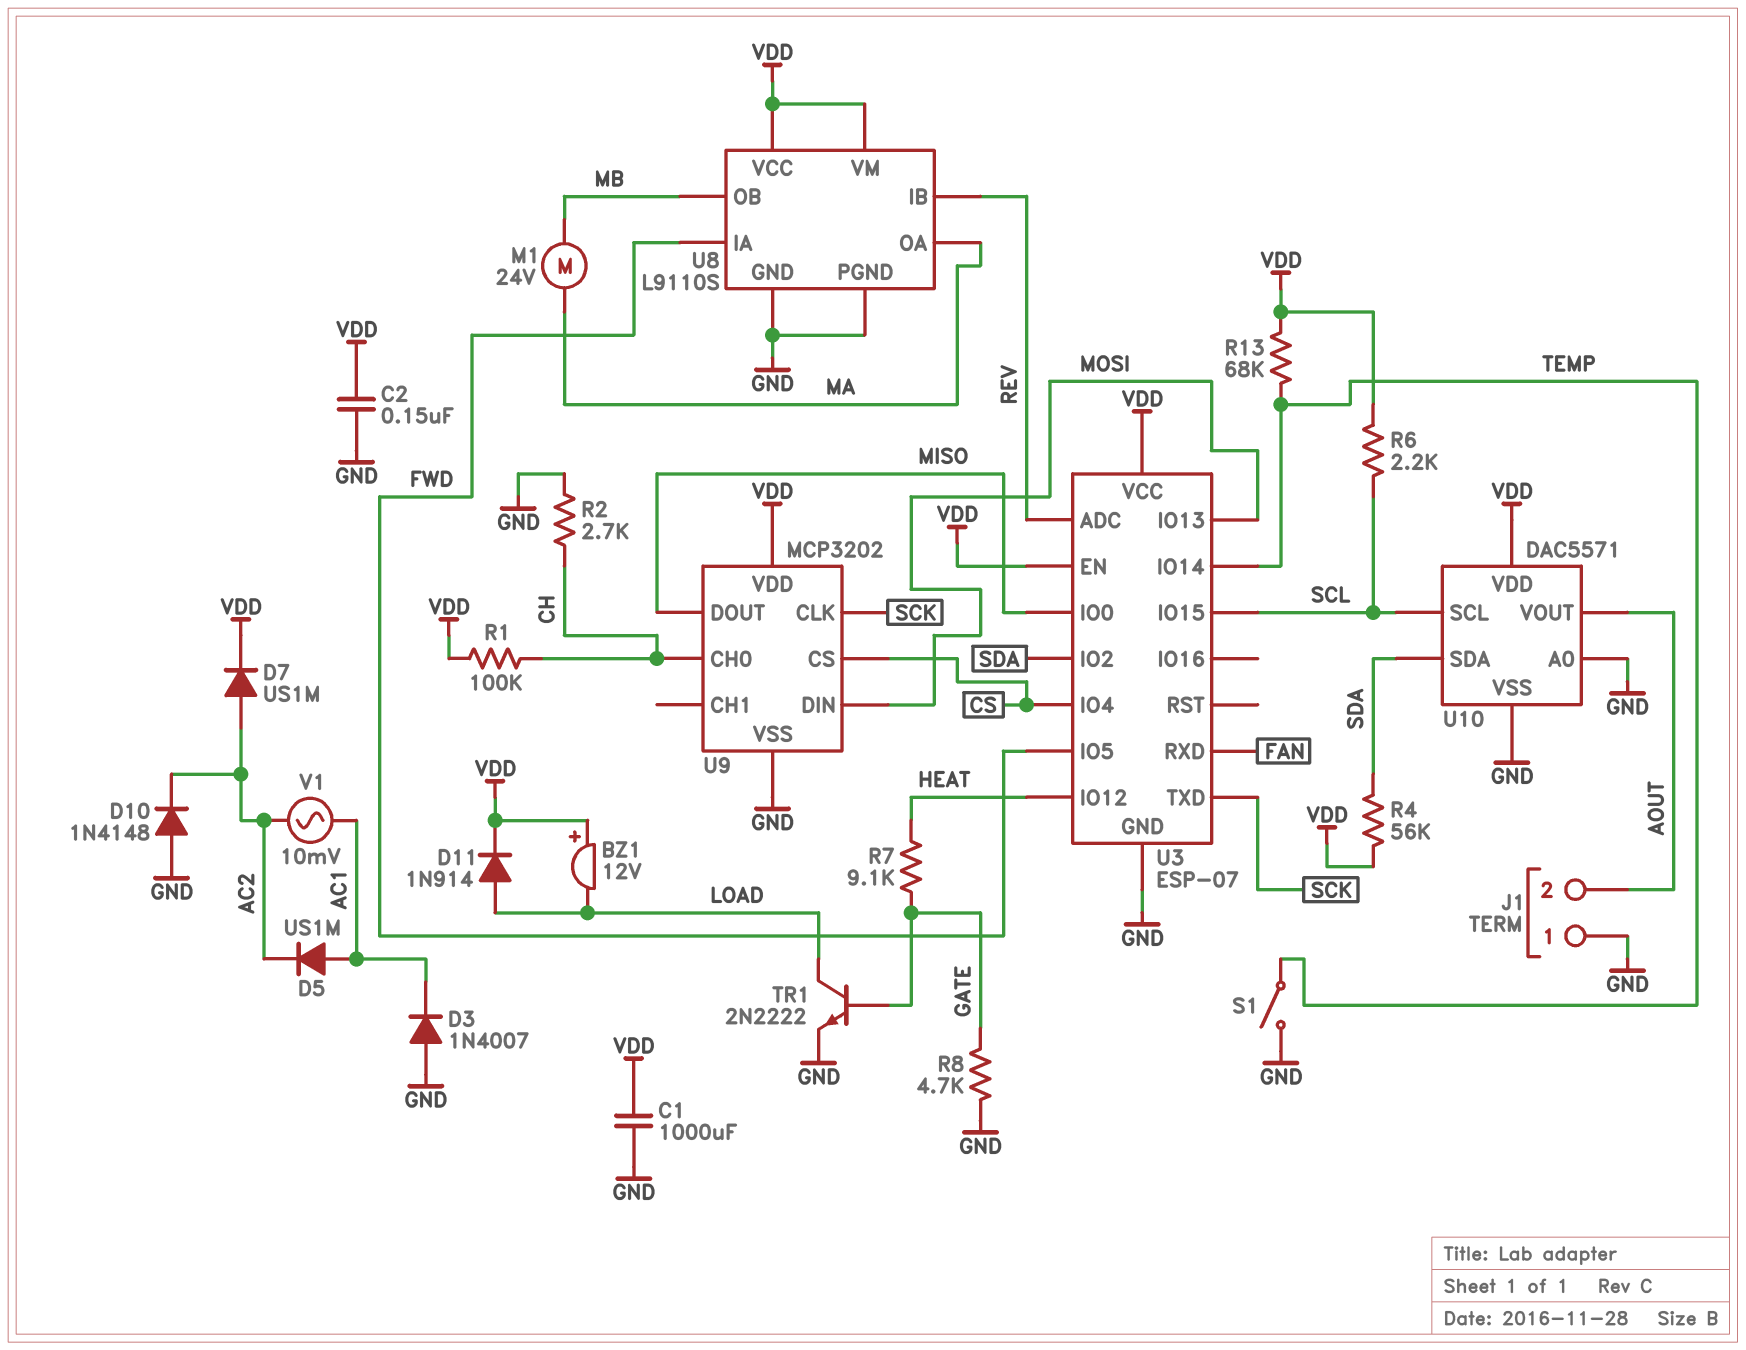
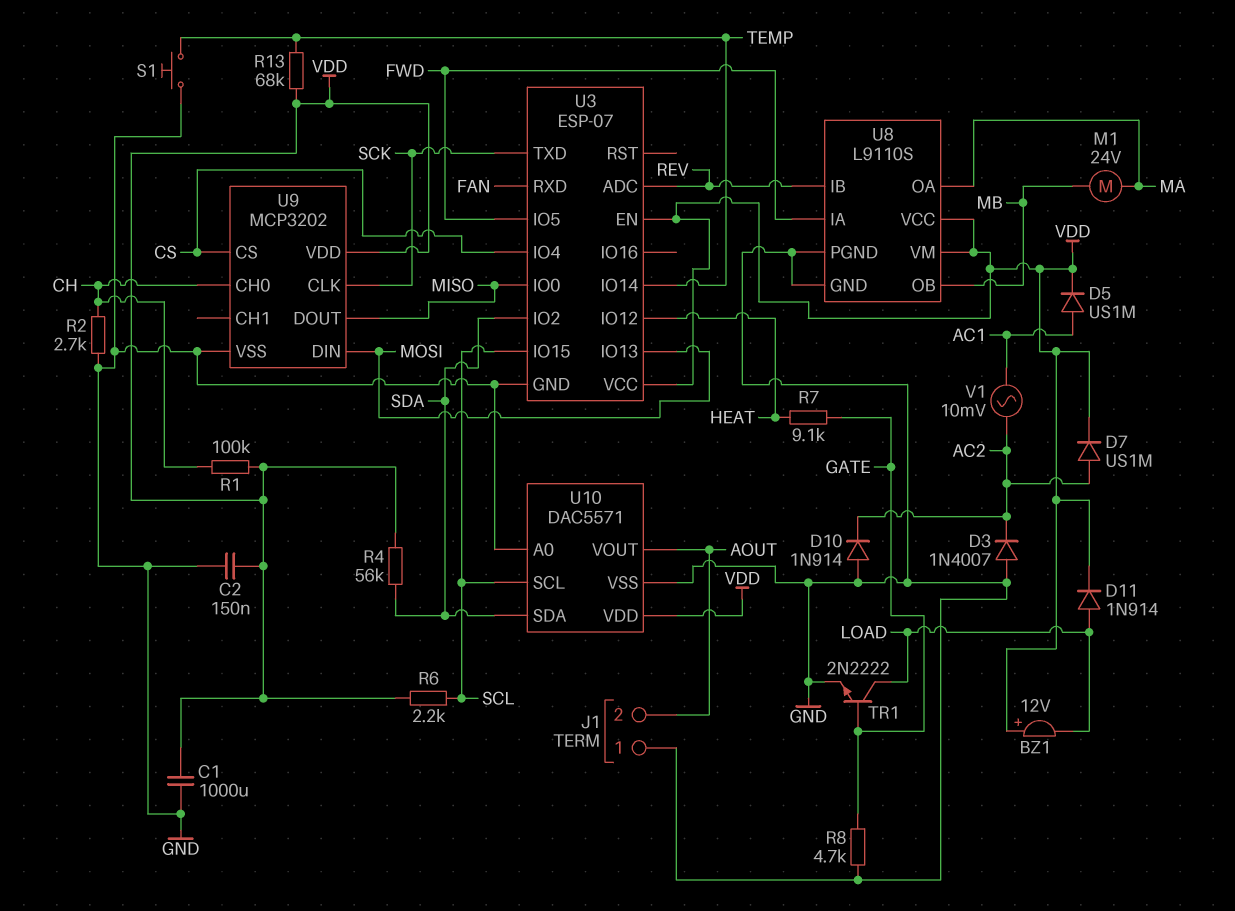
D3: diode 1N4007 (A GND, K AC1) -> diode 1N4007 (A GND, K AC2)
D5: diode US1M (A AC1, K AC2) -> diode US1M (A AC1, K VDD)
D10: diode 1N4148 (A GND, K AC2) -> diode 1N914 (A GND, K AC2)
S1: switch (GND, TEMP) -> button (GND, TEMP)

